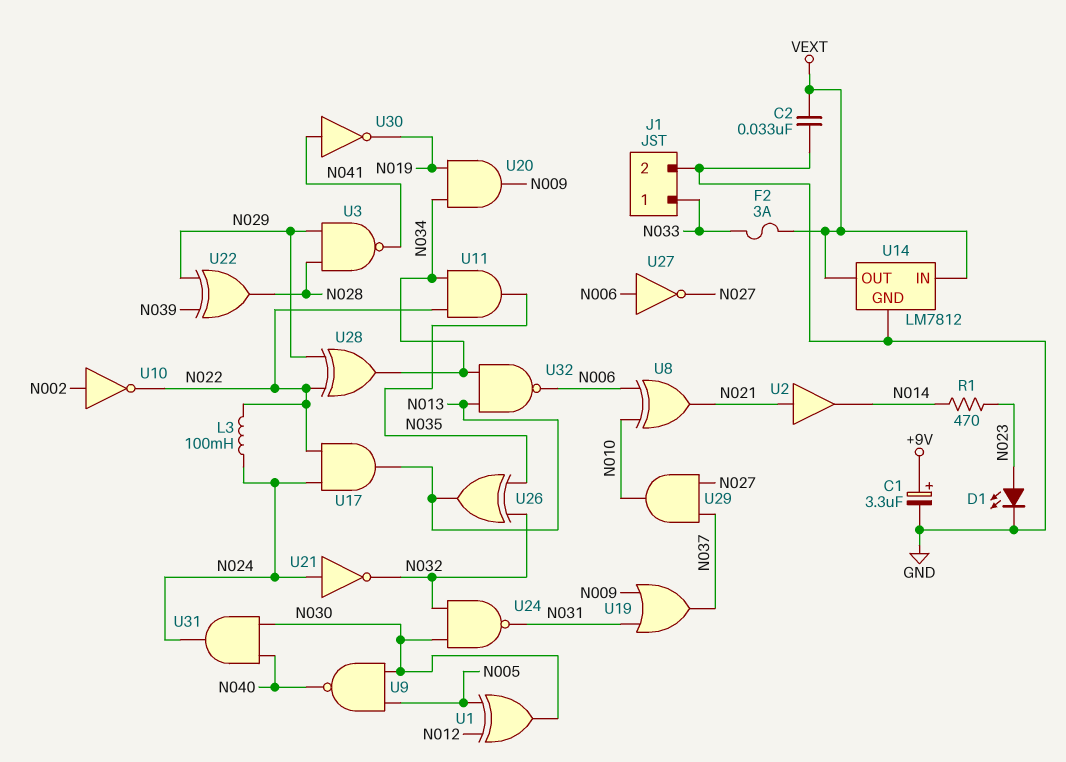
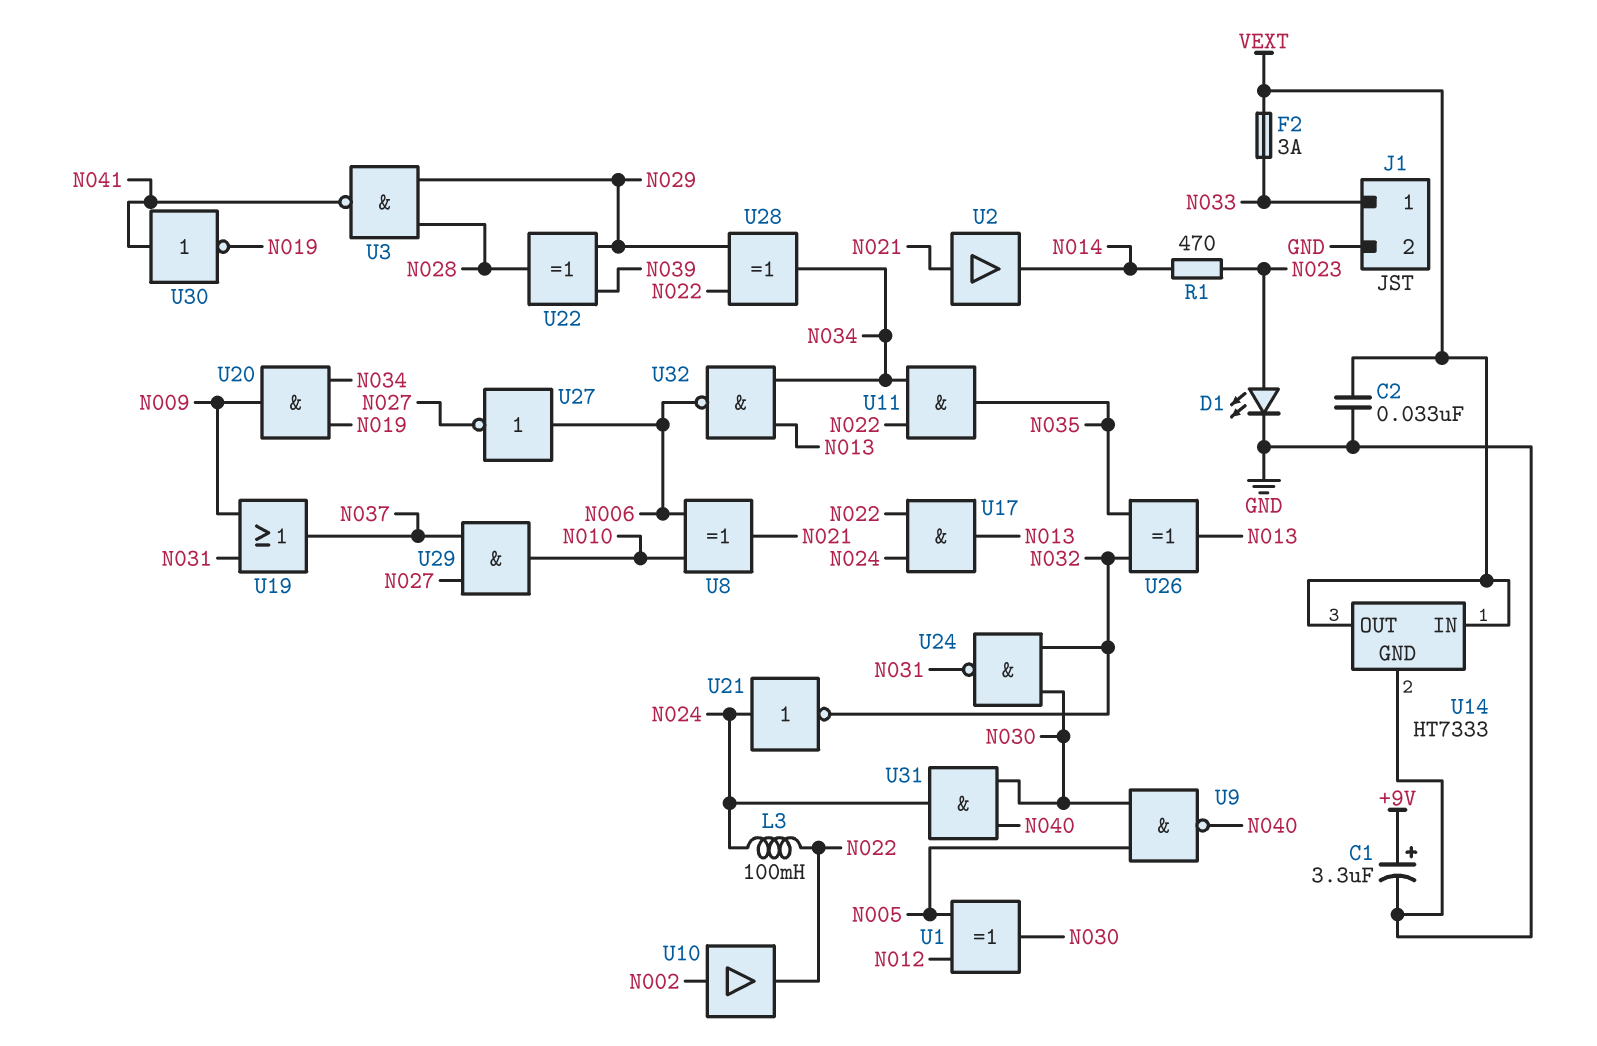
U10: NOT (in N002, out N022) -> buffer (in N002, out N022)
U14: LM7812 -> HT7333

